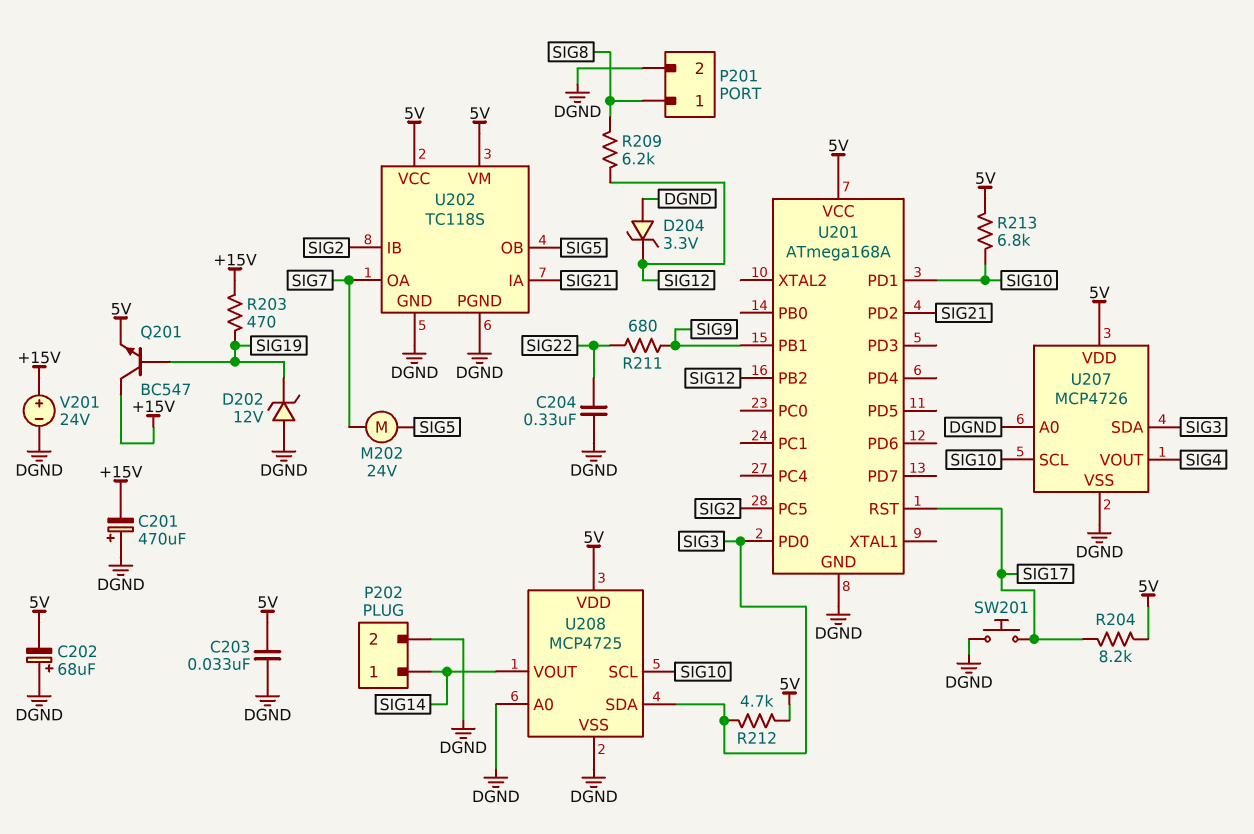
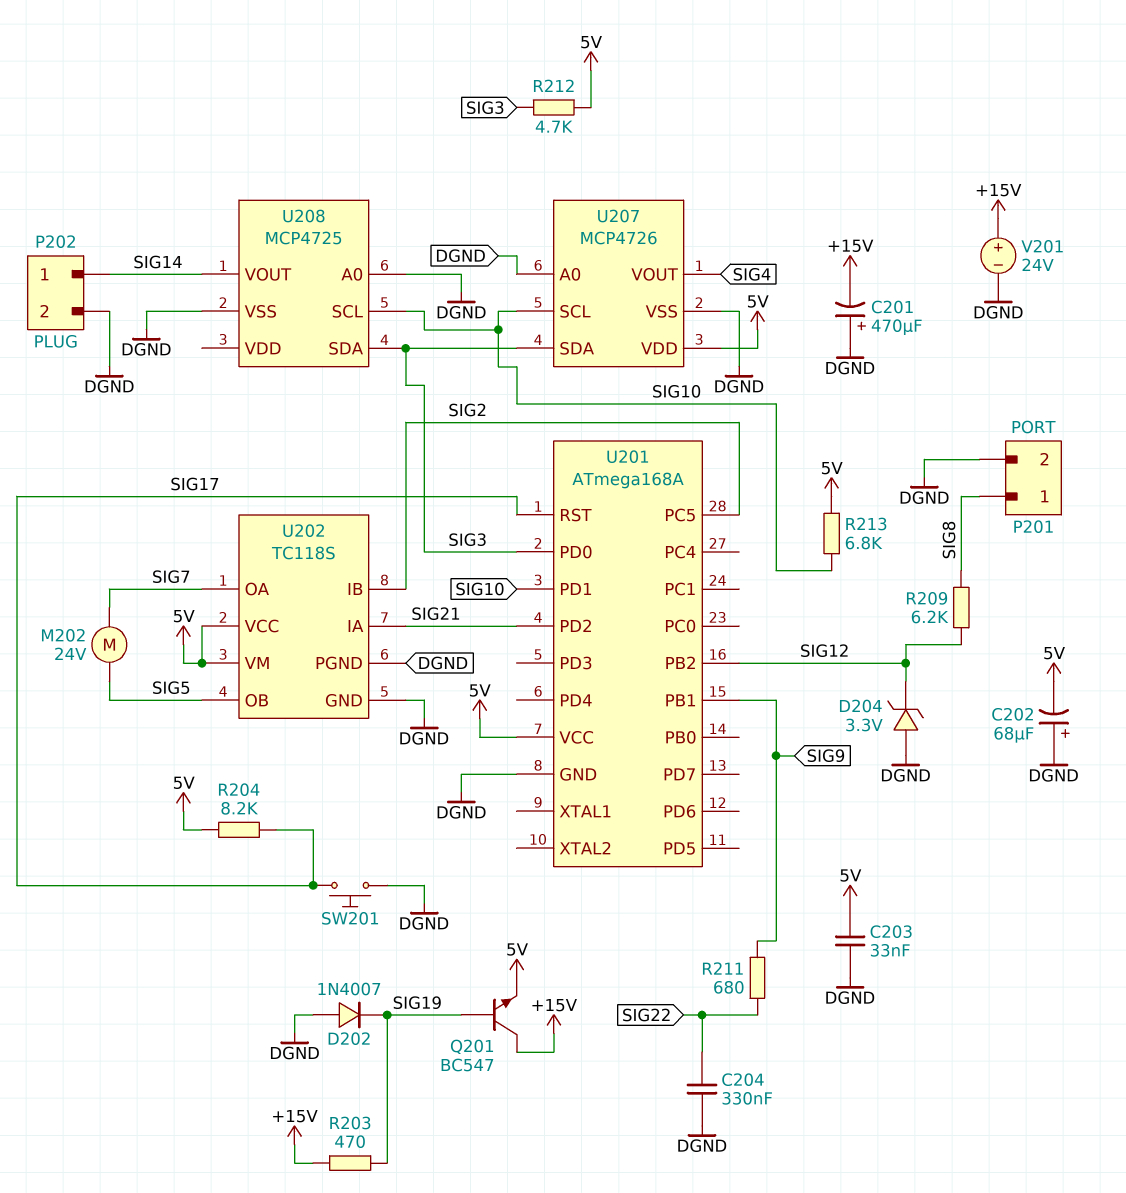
D202: zener 12V (A DGND, K SIG19) -> diode 1N4007 (A DGND, K SIG19)
U208 pin VDD: 5V -> none

